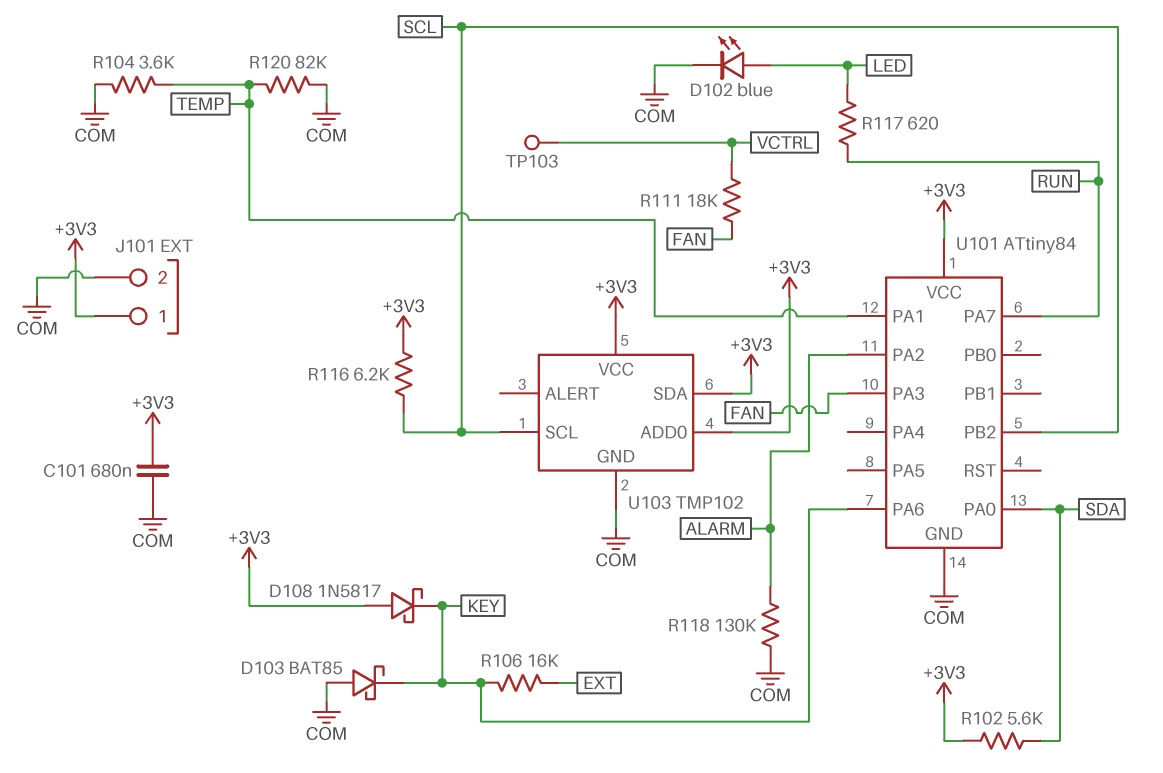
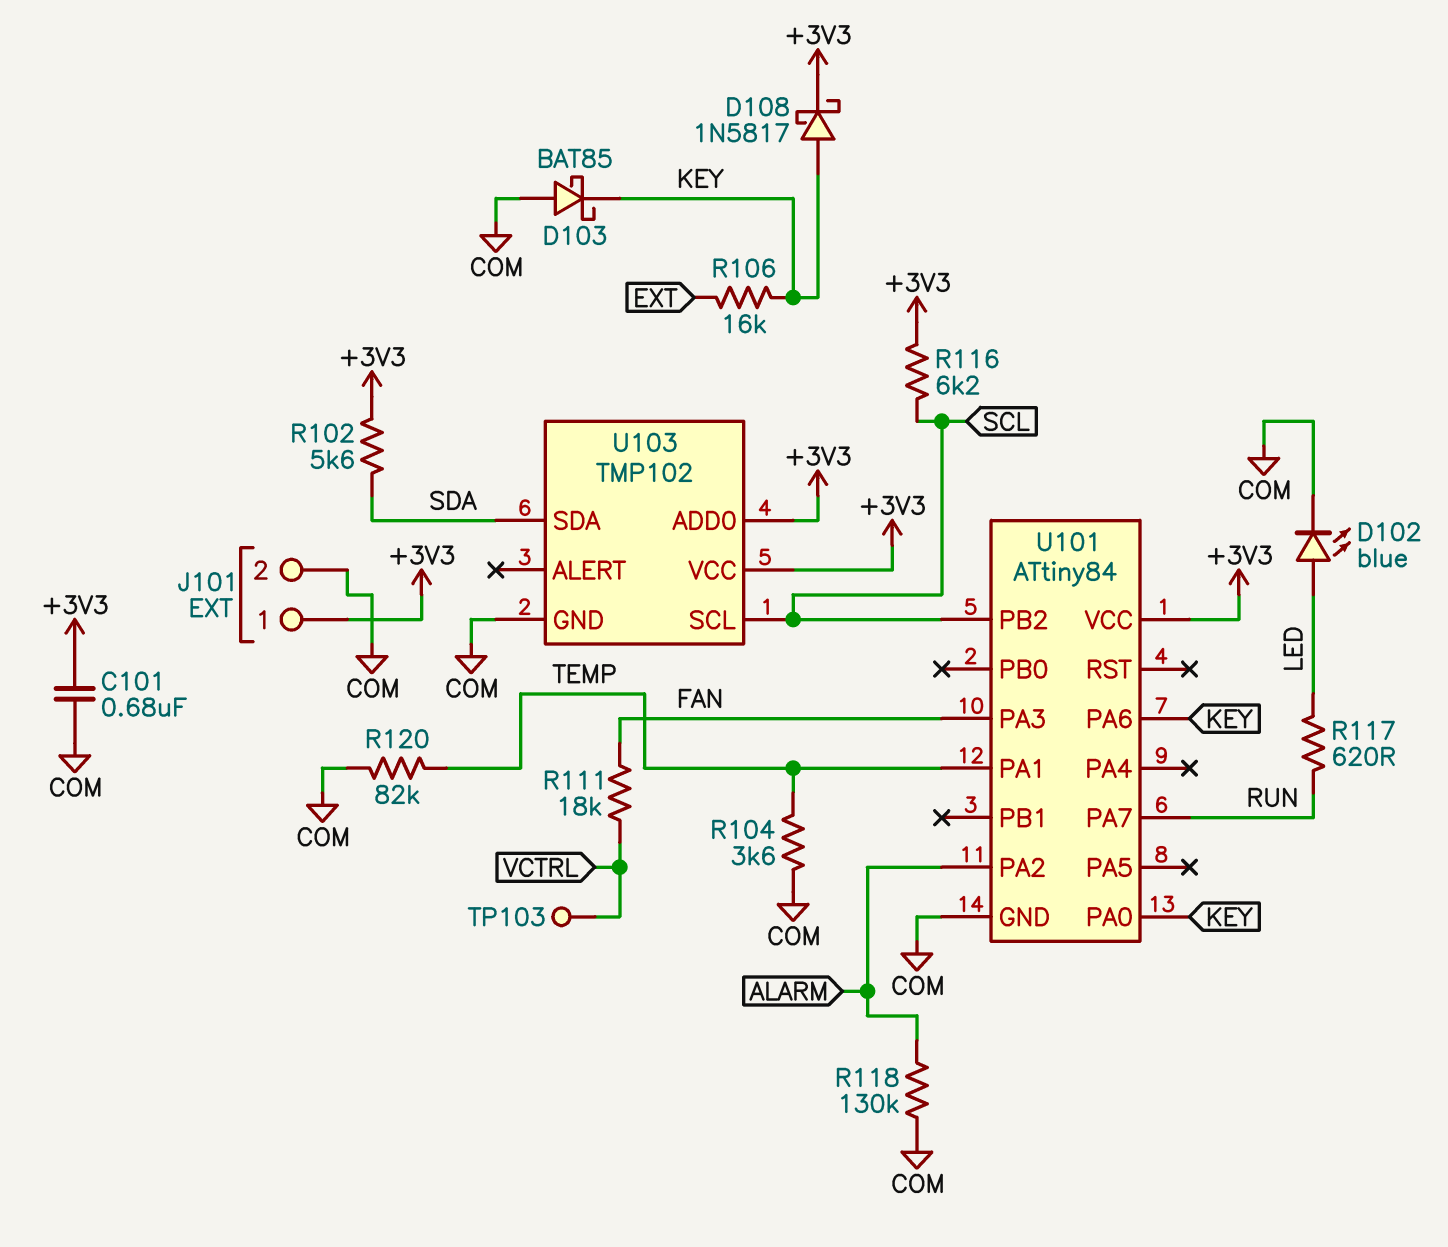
D108: schottky 1N5817 (A +3V3, K KEY) -> schottky 1N5817 (A KEY, K +3V3)
U101 pin PA0: SDA -> KEY
U103 pin SDA: +3V3 -> SDA

